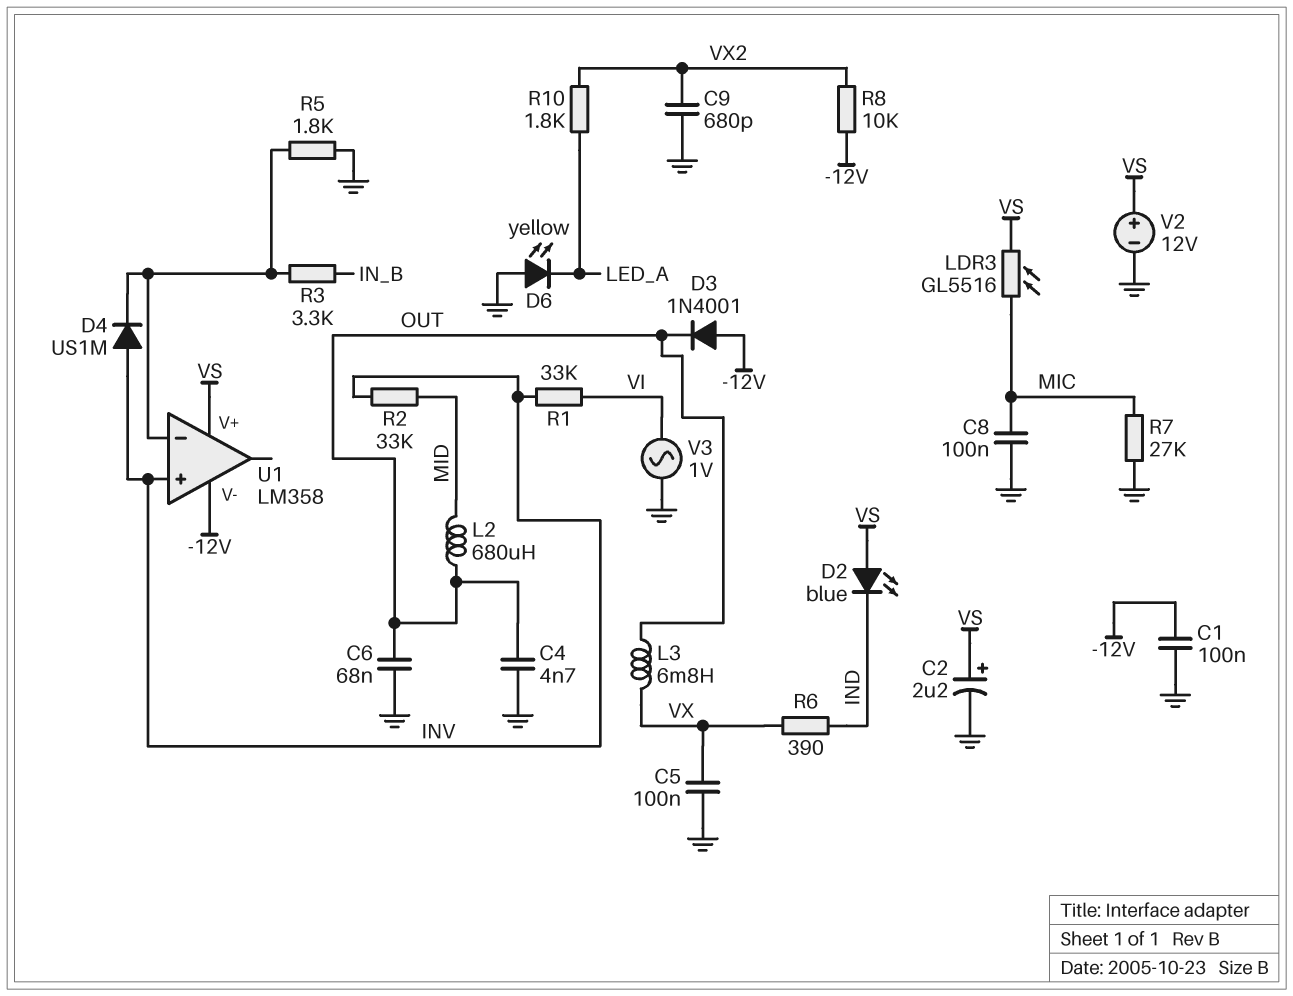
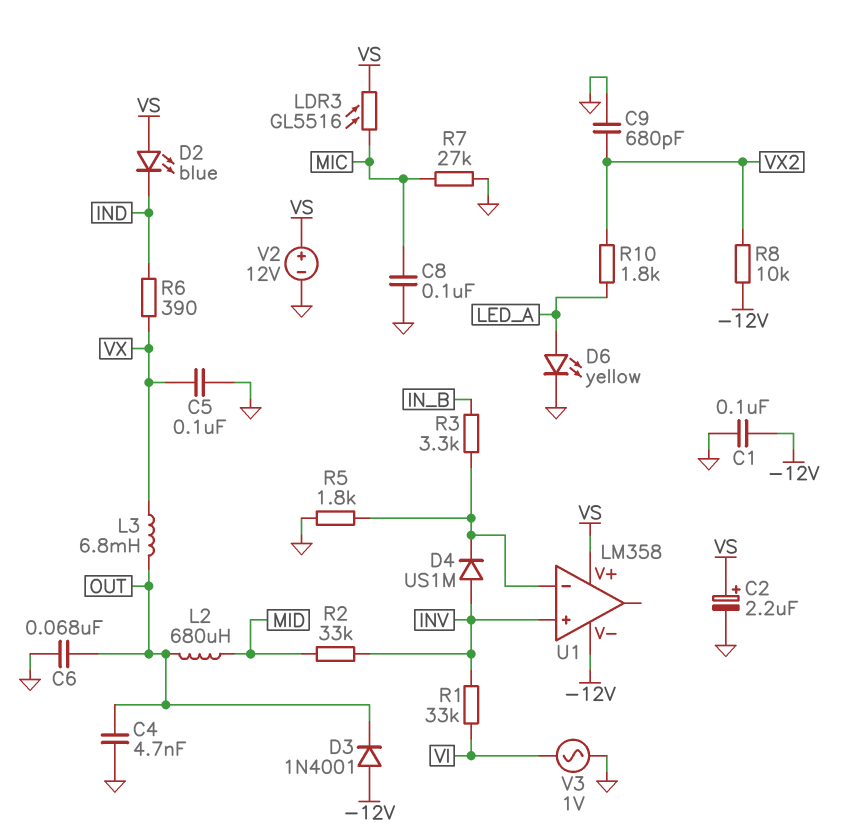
D6: LED yellow (A GND, K LED_A) -> LED yellow (A LED_A, K GND)

